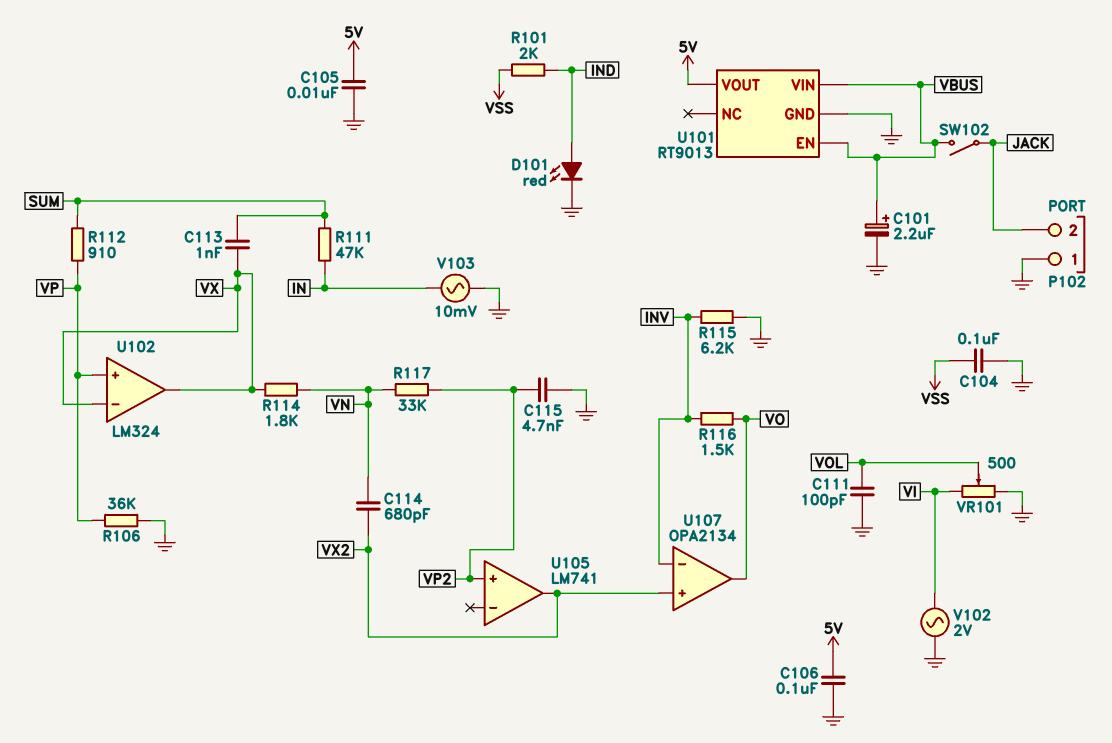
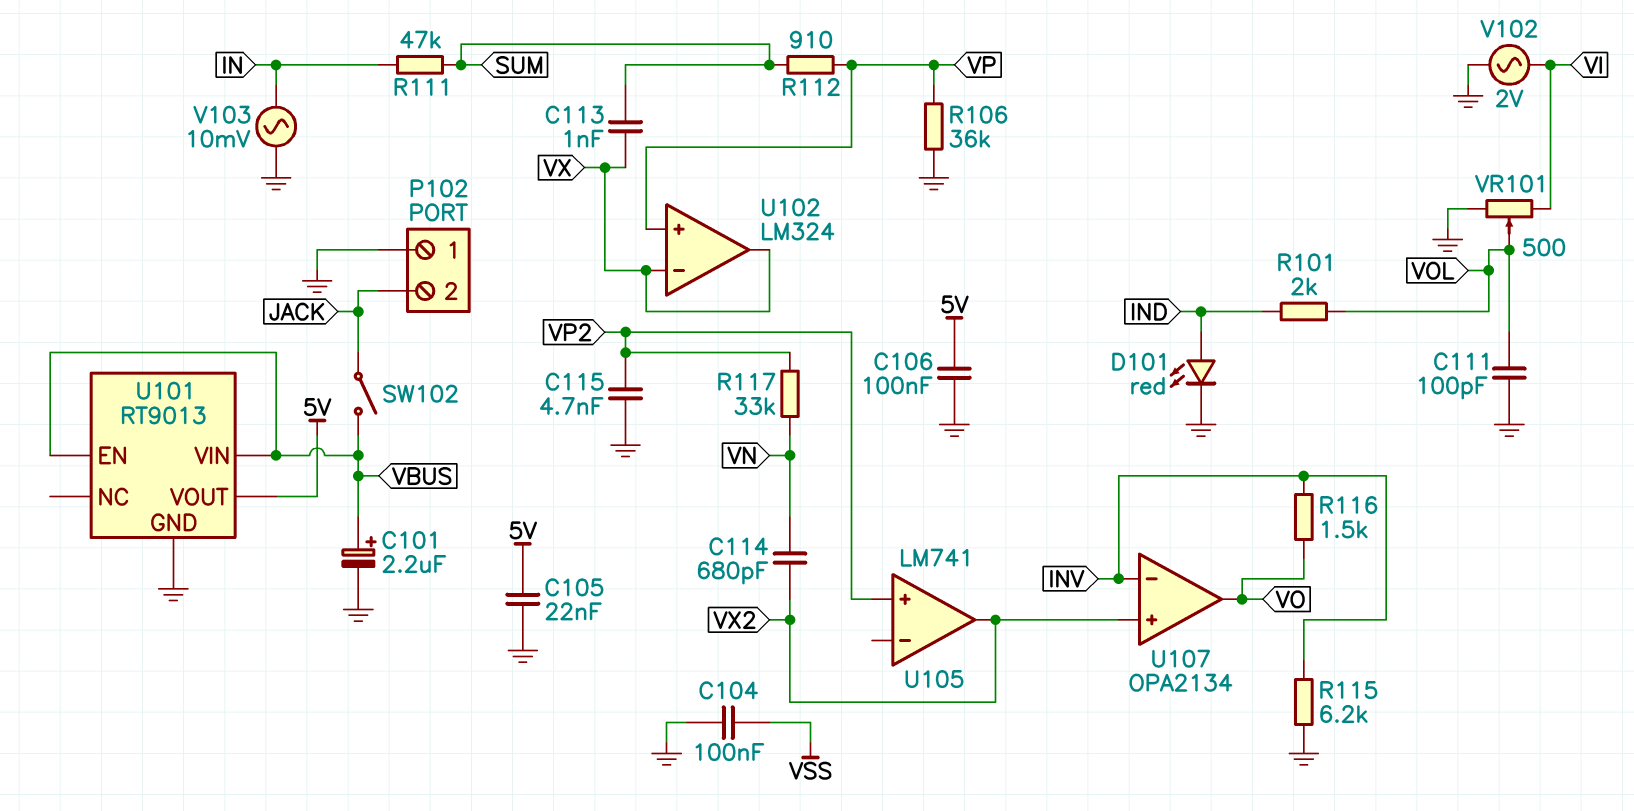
C105: 10nF (5V, GND) -> 22nF (5V, GND)
R101: 2k (IND, VSS) -> 2k (IND, VOL)
R114: 1.8k (VN, VX) -> none

